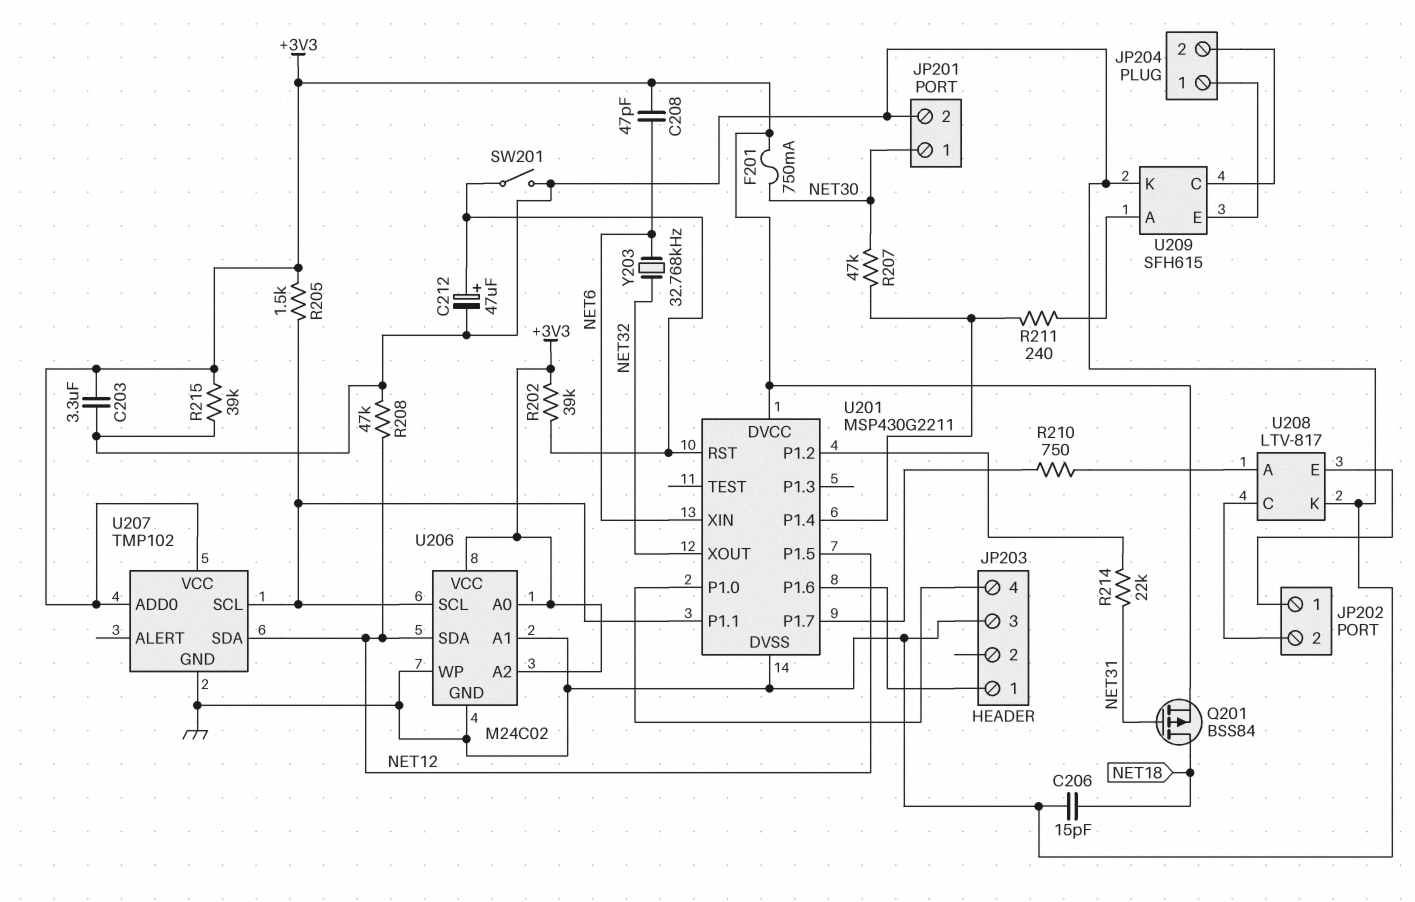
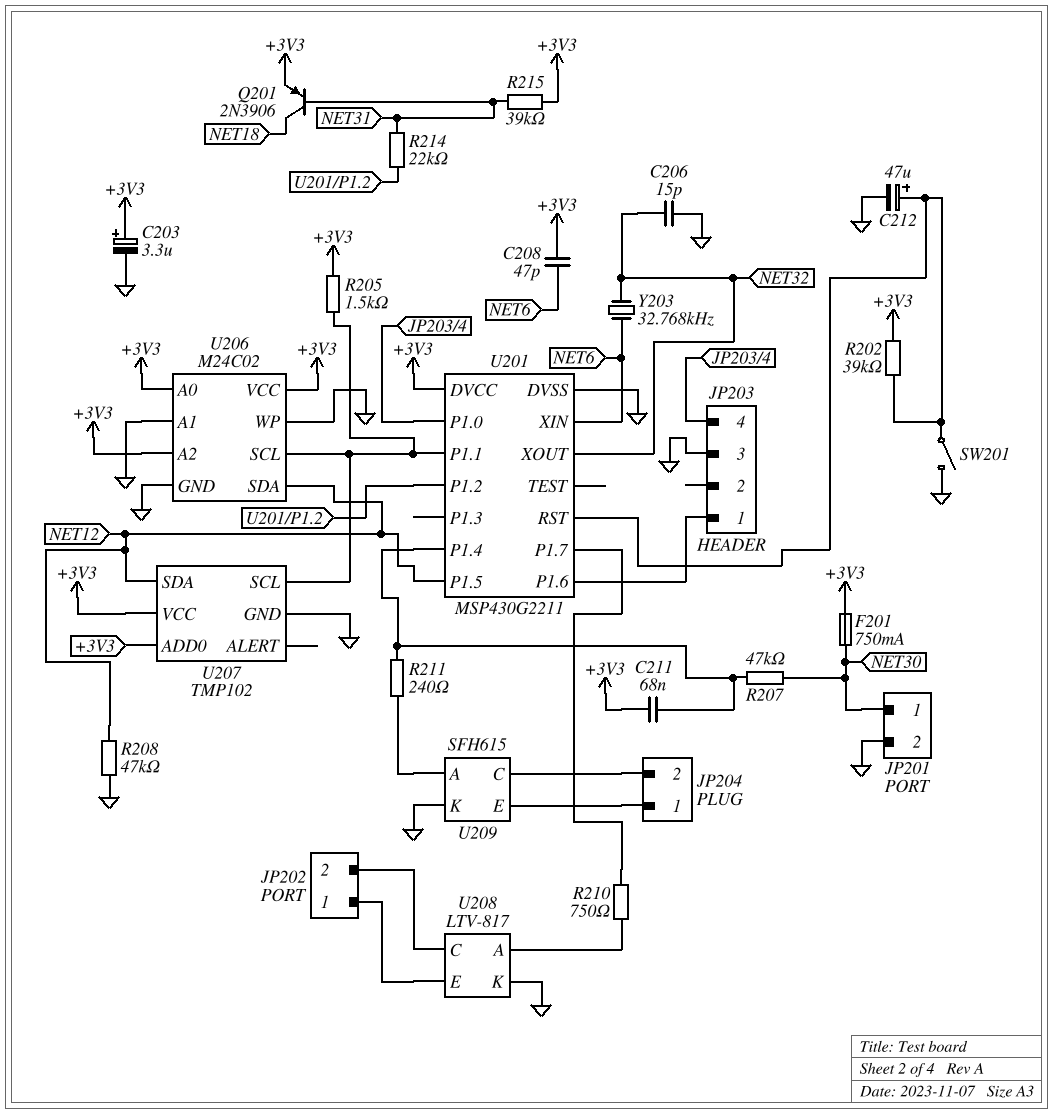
C203: 3.3uF (+3V3, GND) -> 3.3uF (plus +3V3, minus GND)
C206: 15pF (GND, NET18) -> 15pF (GND, NET32)
C211: none -> 68nF (+3V3, U201/P1.4)
Q201: PMOS BSS84 (G NET31, D NET18, S +3V3) -> PNP 2N3906 (B NET31, C NET18, E +3V3)
R215: 39k (+3V3, GND) -> 39k (+3V3, NET31)

